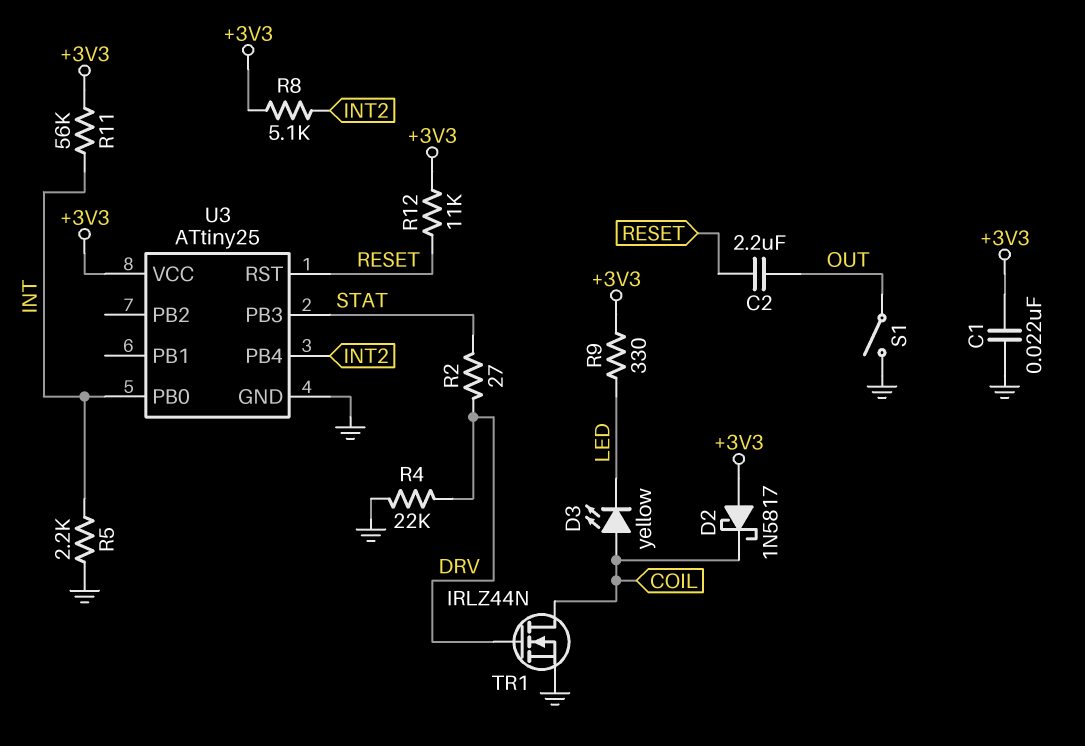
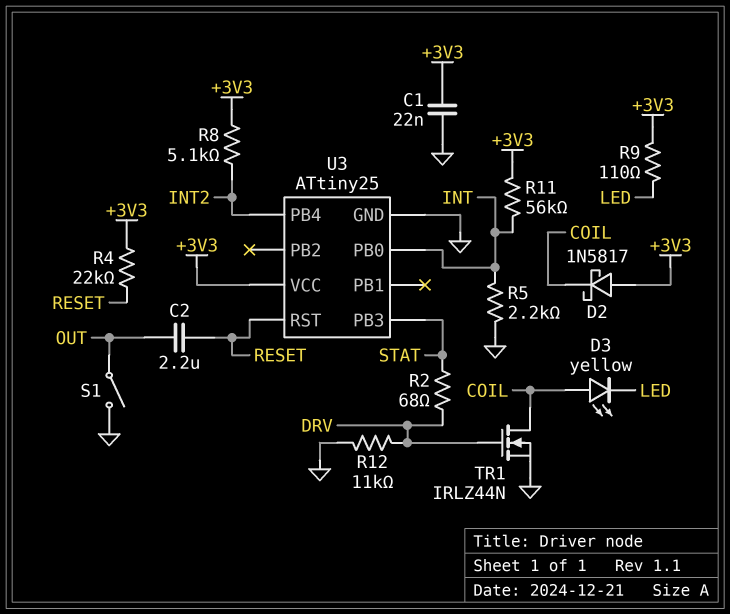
R2: 27 (DRV, STAT) -> 68 (DRV, STAT)
R4: 22k (DRV, GND) -> 22k (+3V3, RESET)
R9: 330 (+3V3, LED) -> 110 (+3V3, LED)
R12: 11k (+3V3, RESET) -> 11k (DRV, GND)

